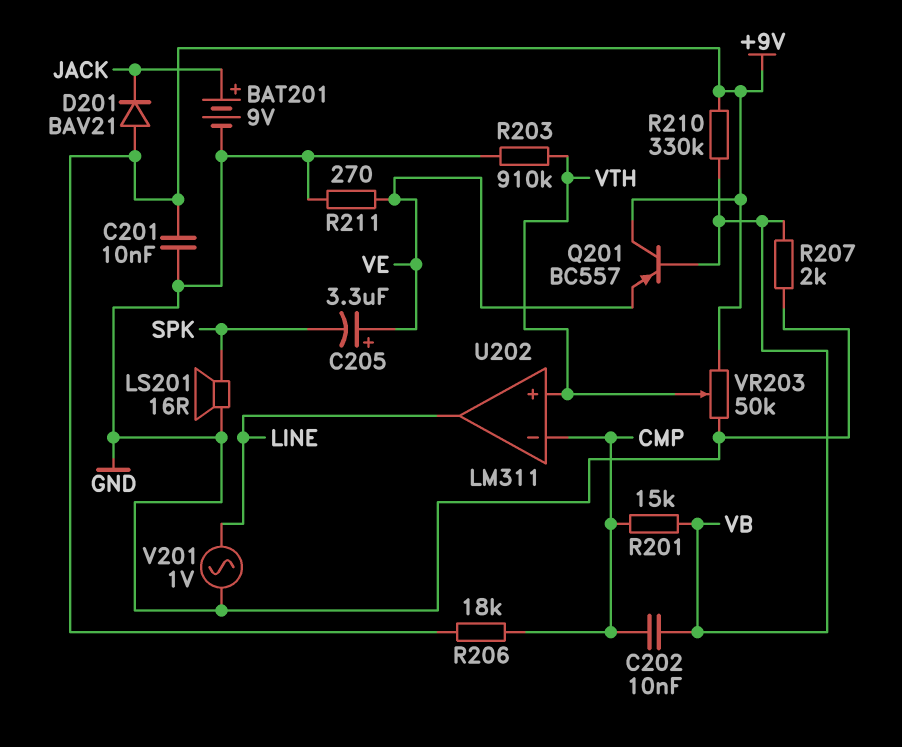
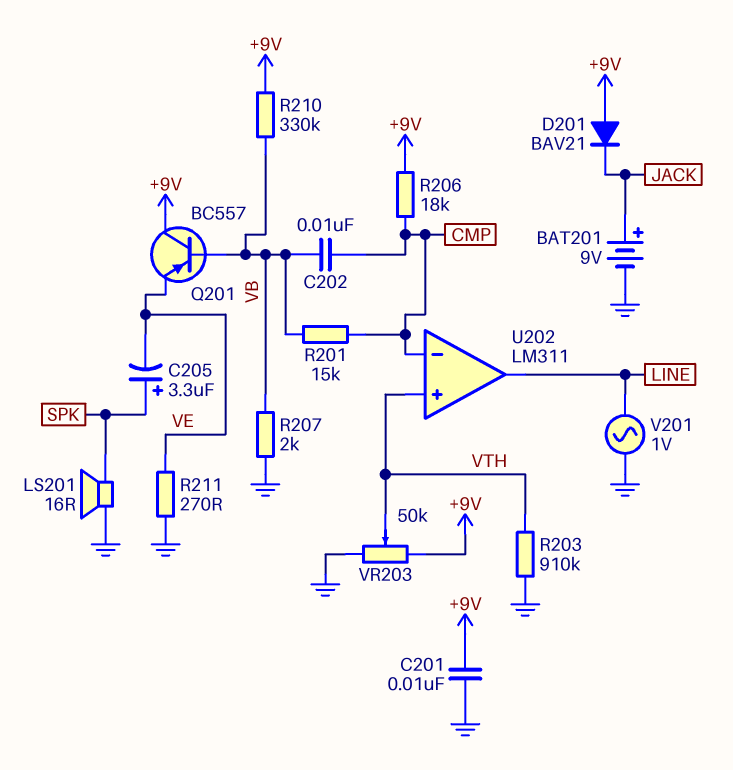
C205: 3.3uF (plus VE, minus SPK) -> 3.3uF (plus SPK, minus VE)

